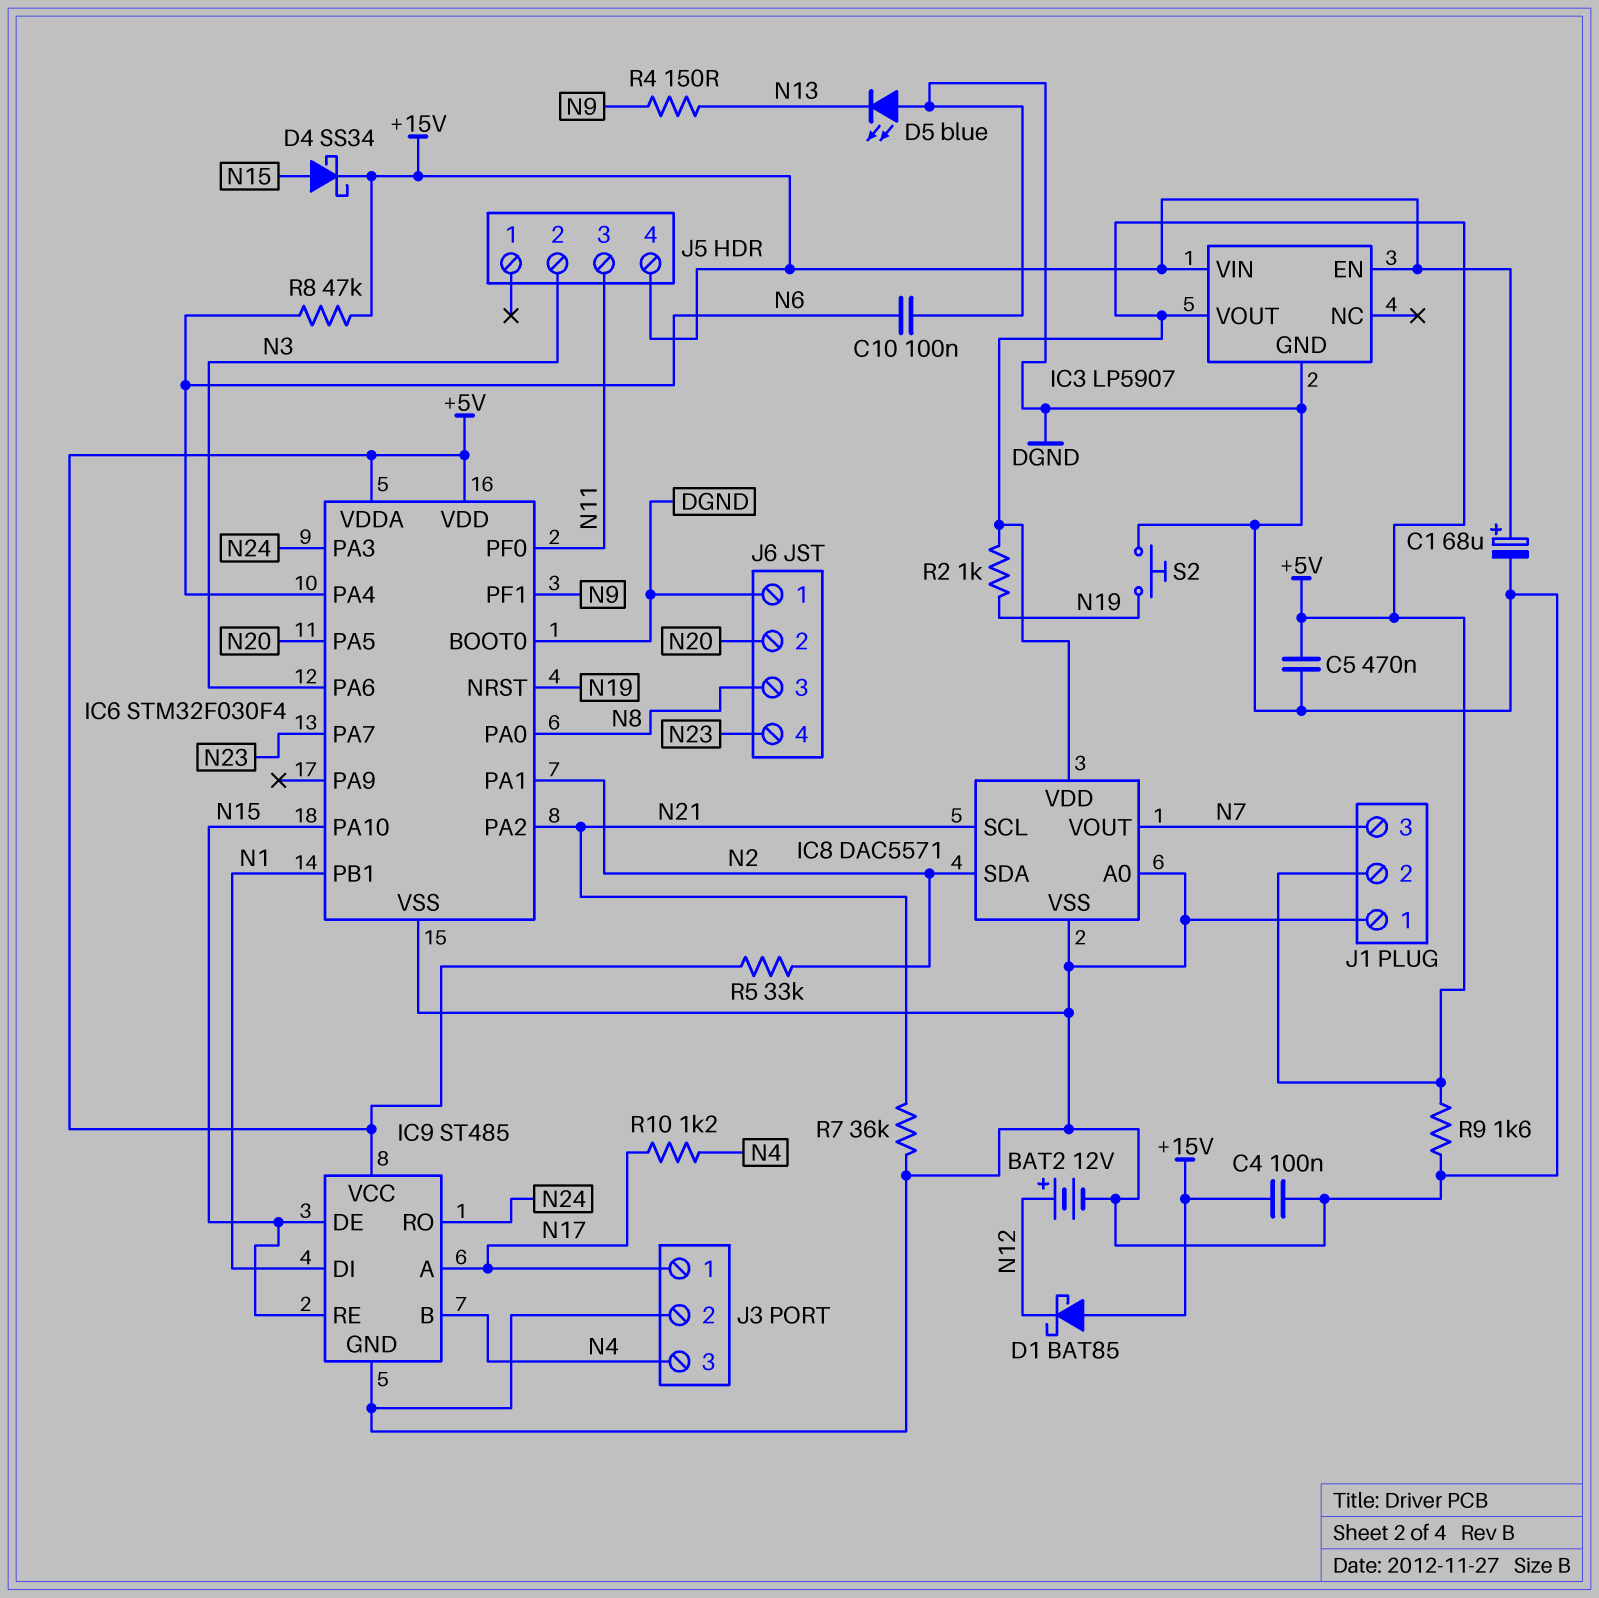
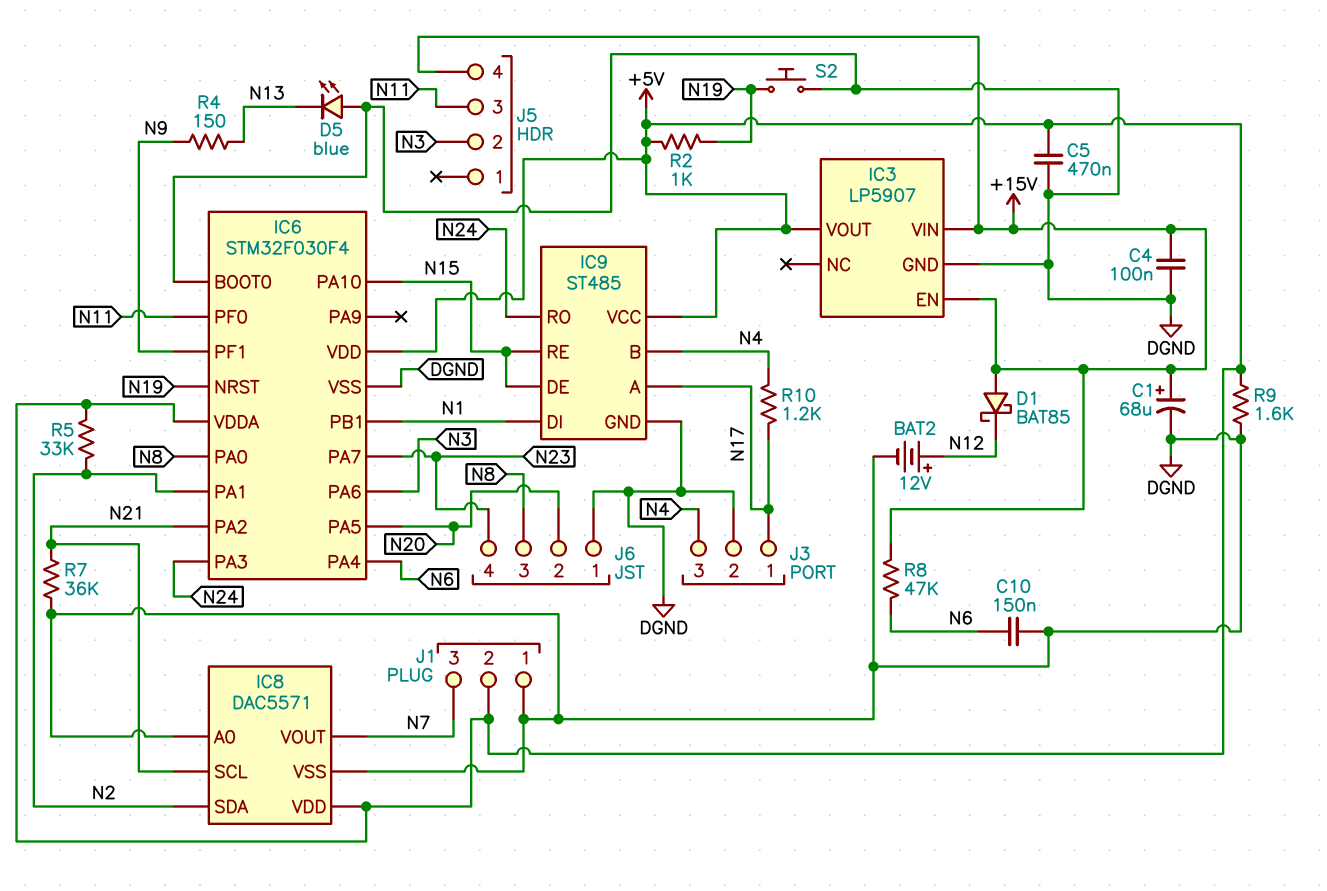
C10: 100nF (DGND, N6) -> 150nF (DGND, N6)
D4: schottky SS34 (A N15, K +15V) -> none

